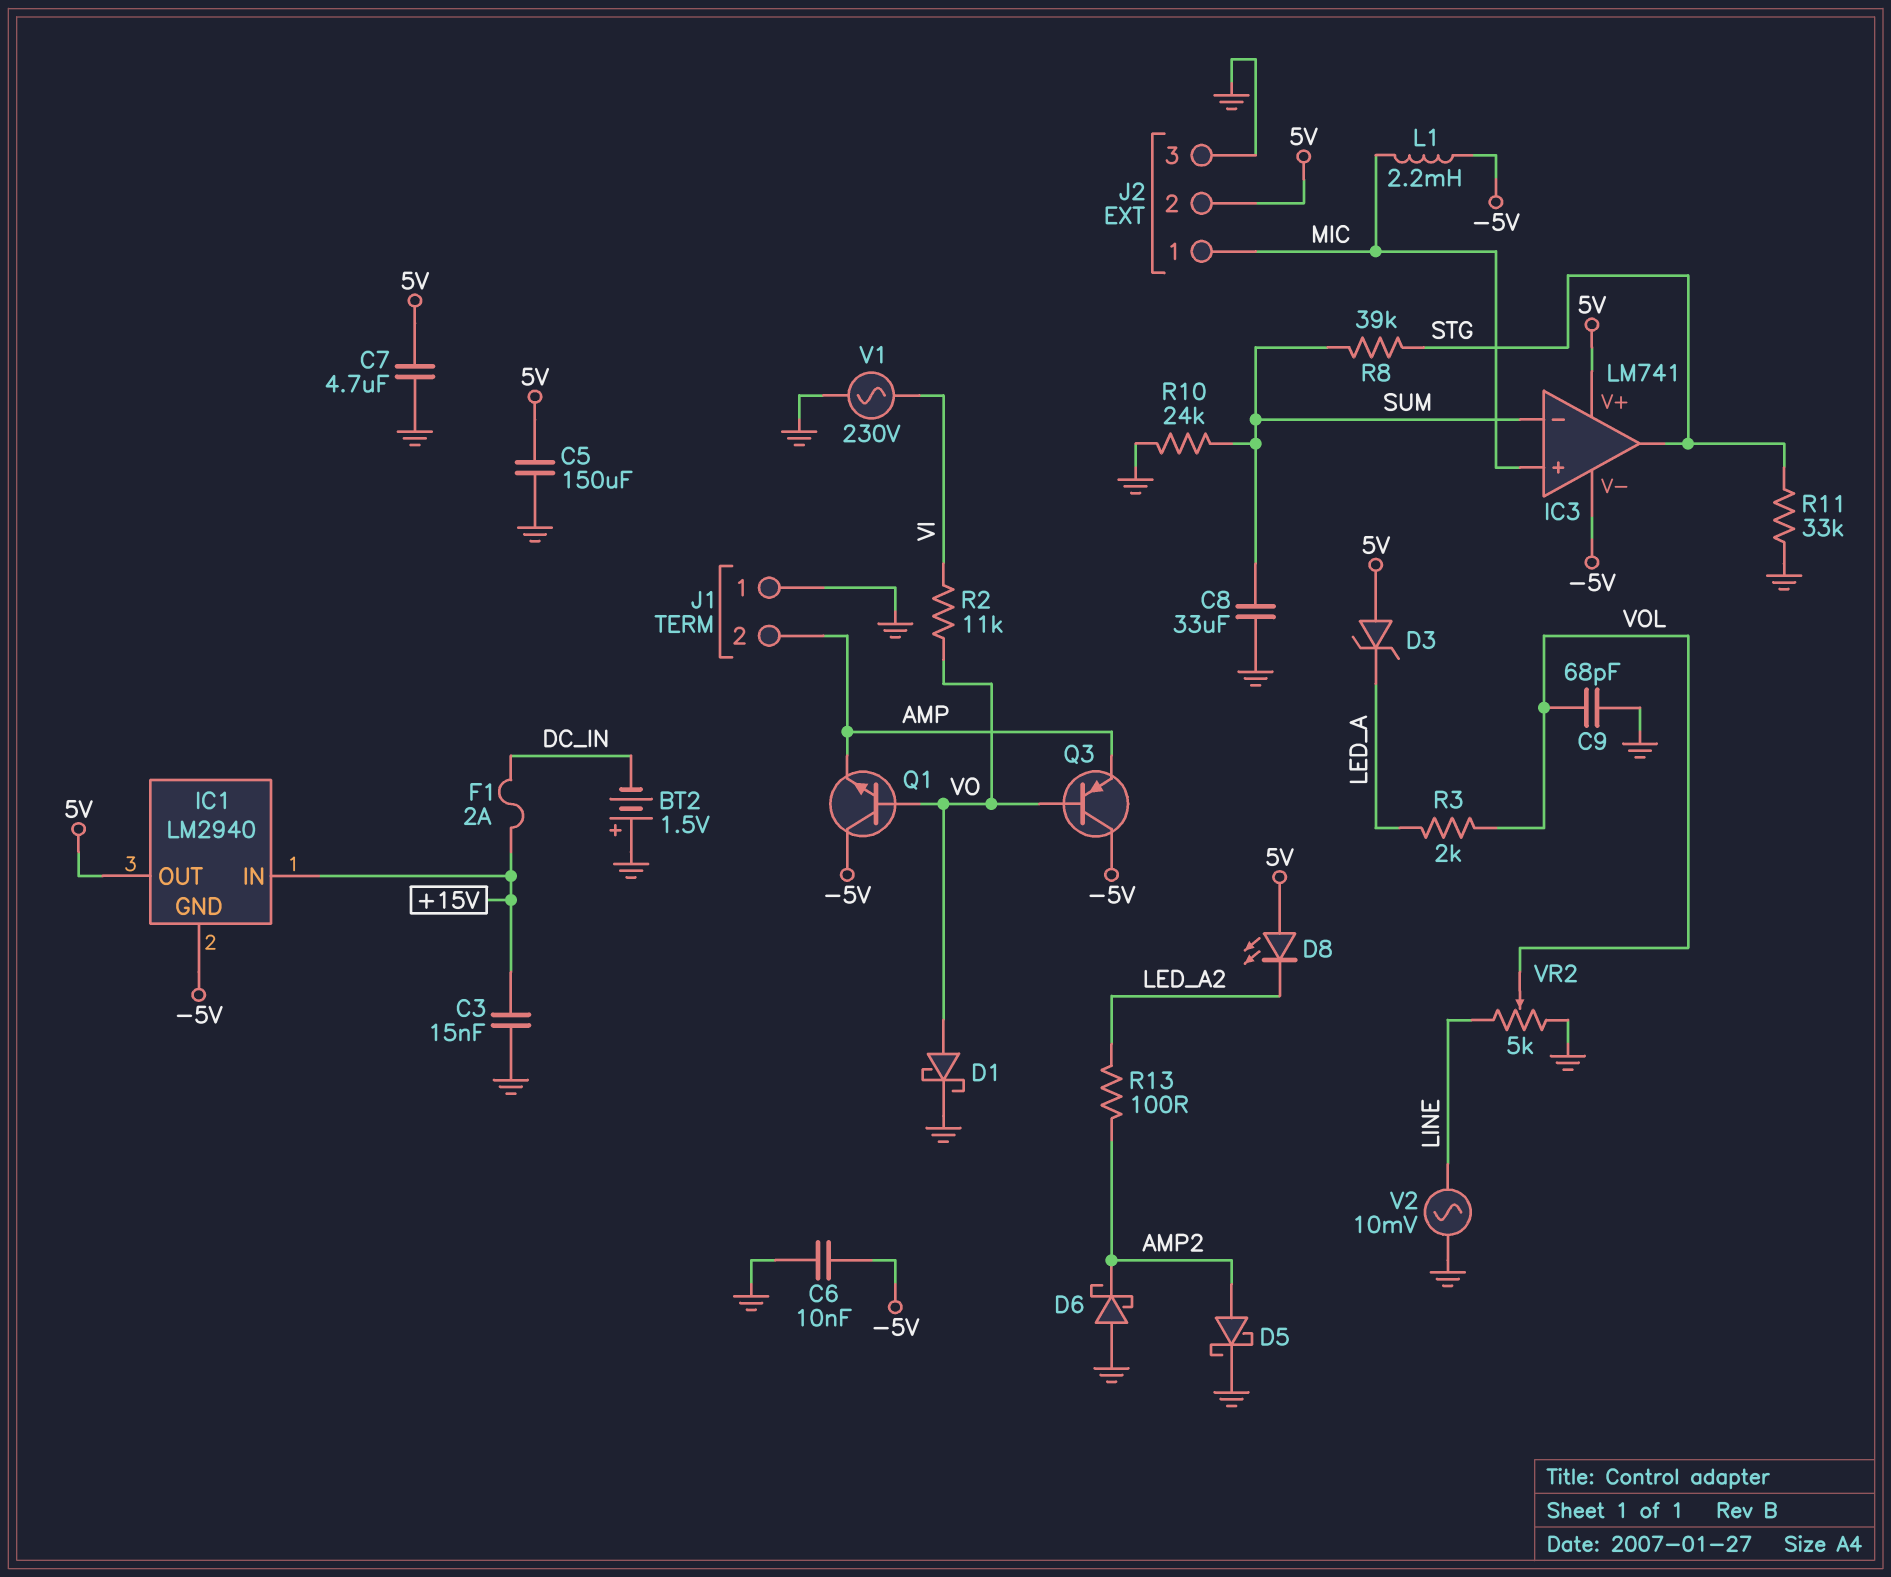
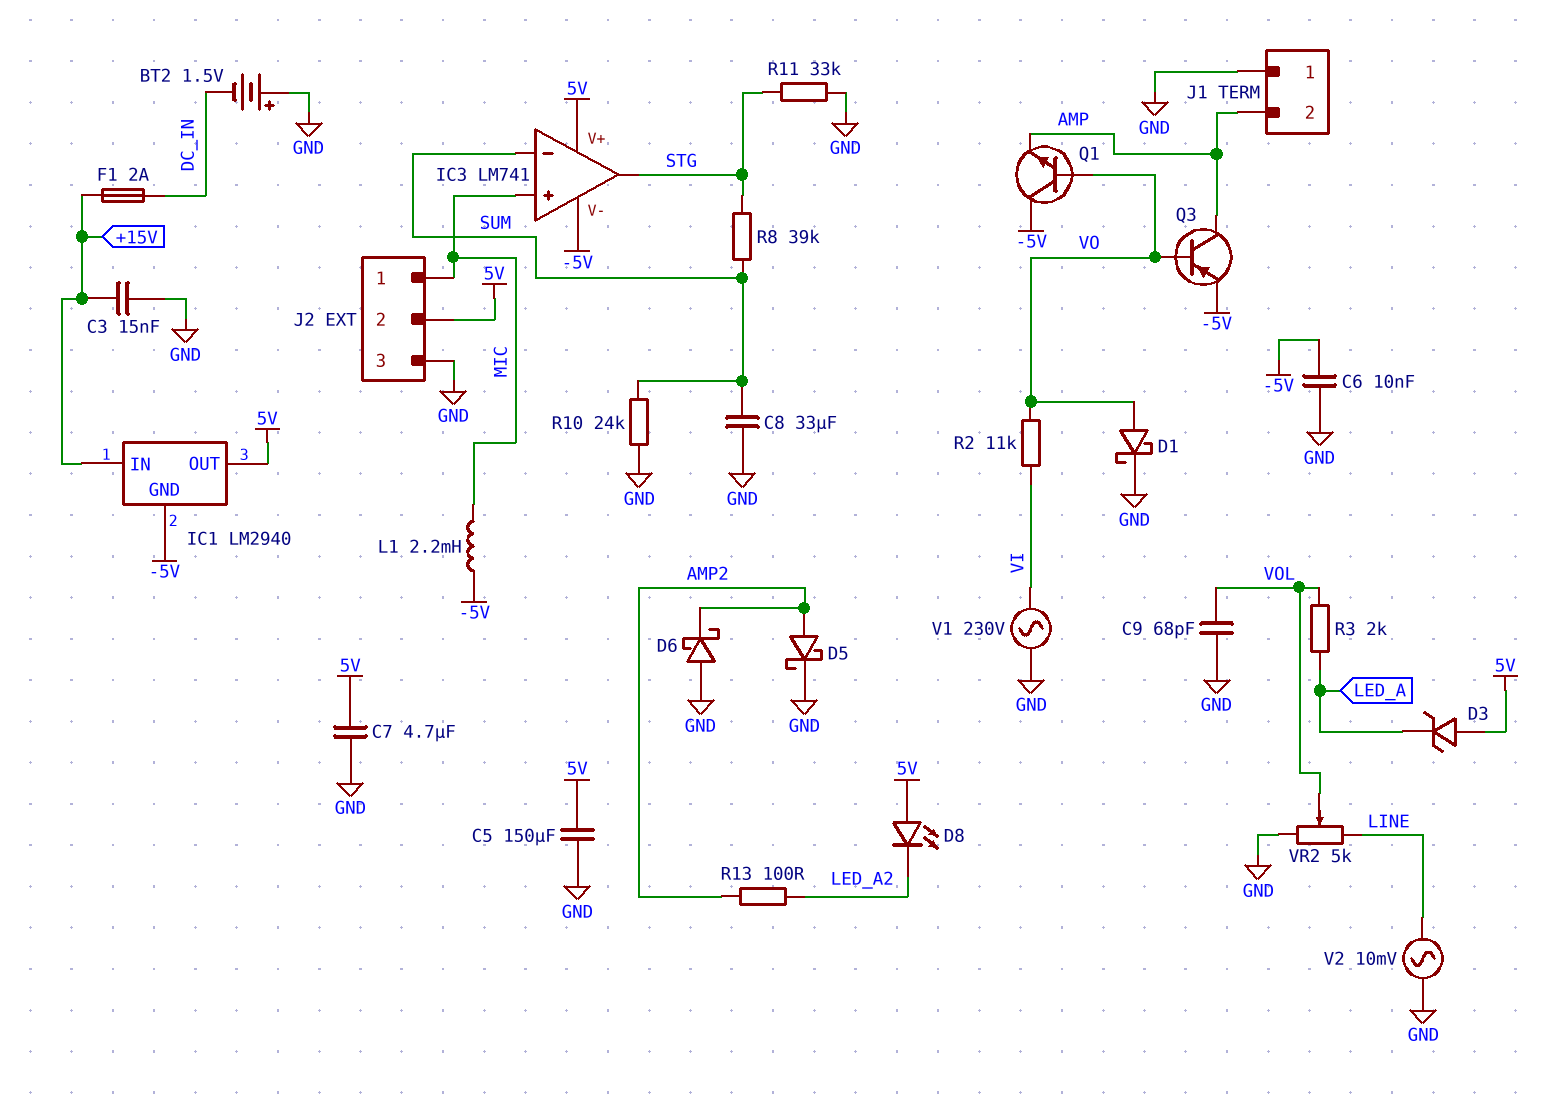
Q3: PNP (B VO, C -5V, E AMP) -> PNP (B VO, C AMP, E -5V)

